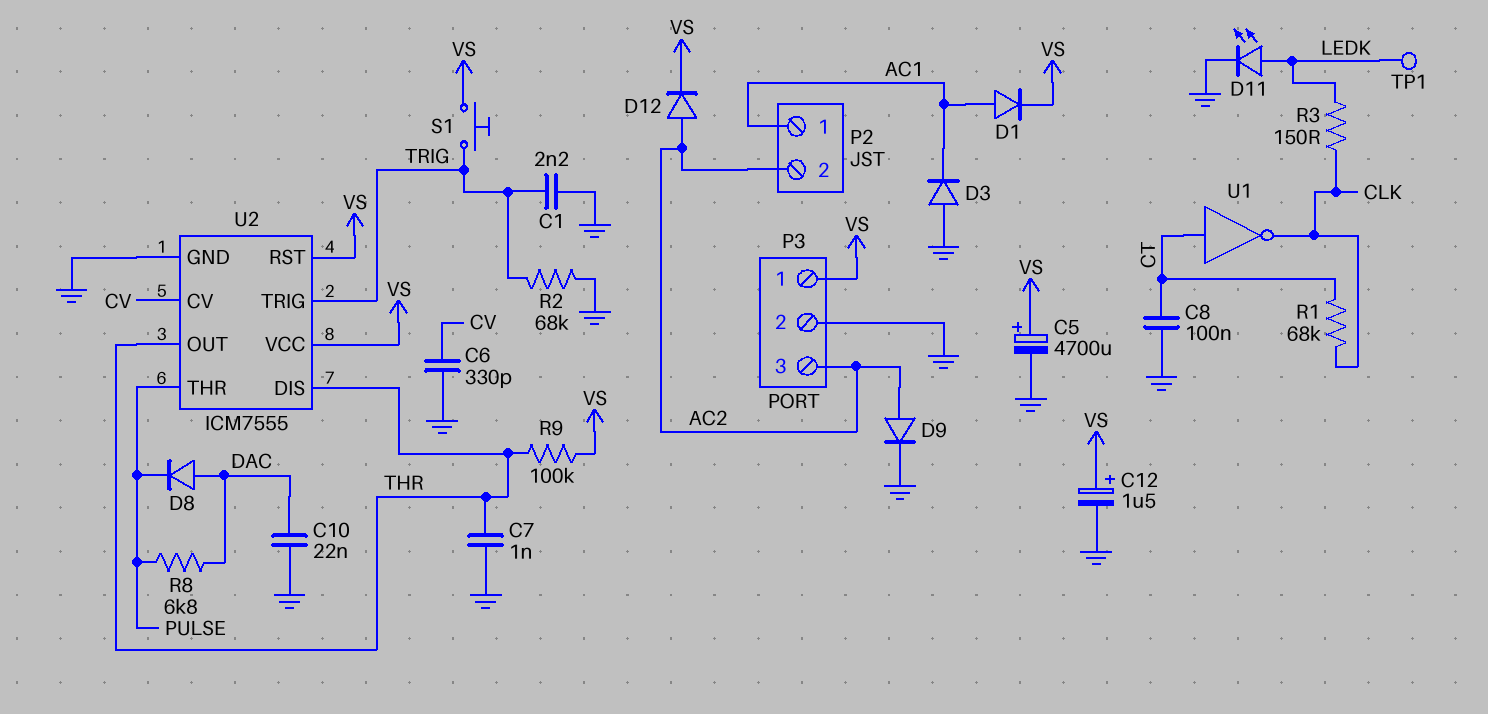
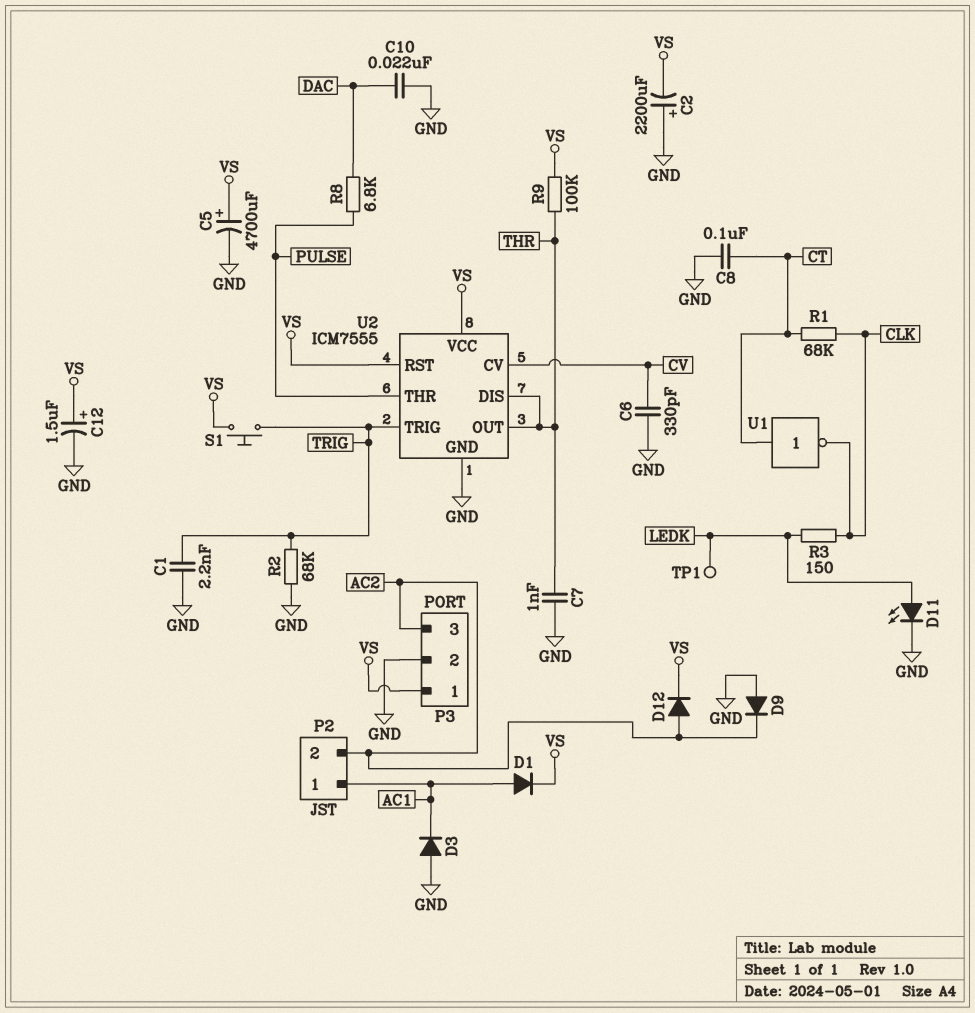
C2: none -> 2200uF (plus GND, minus VS)
D8: diode (A DAC, K PULSE) -> none
D9: diode (A AC2, K GND) -> diode (A GND, K AC2)

